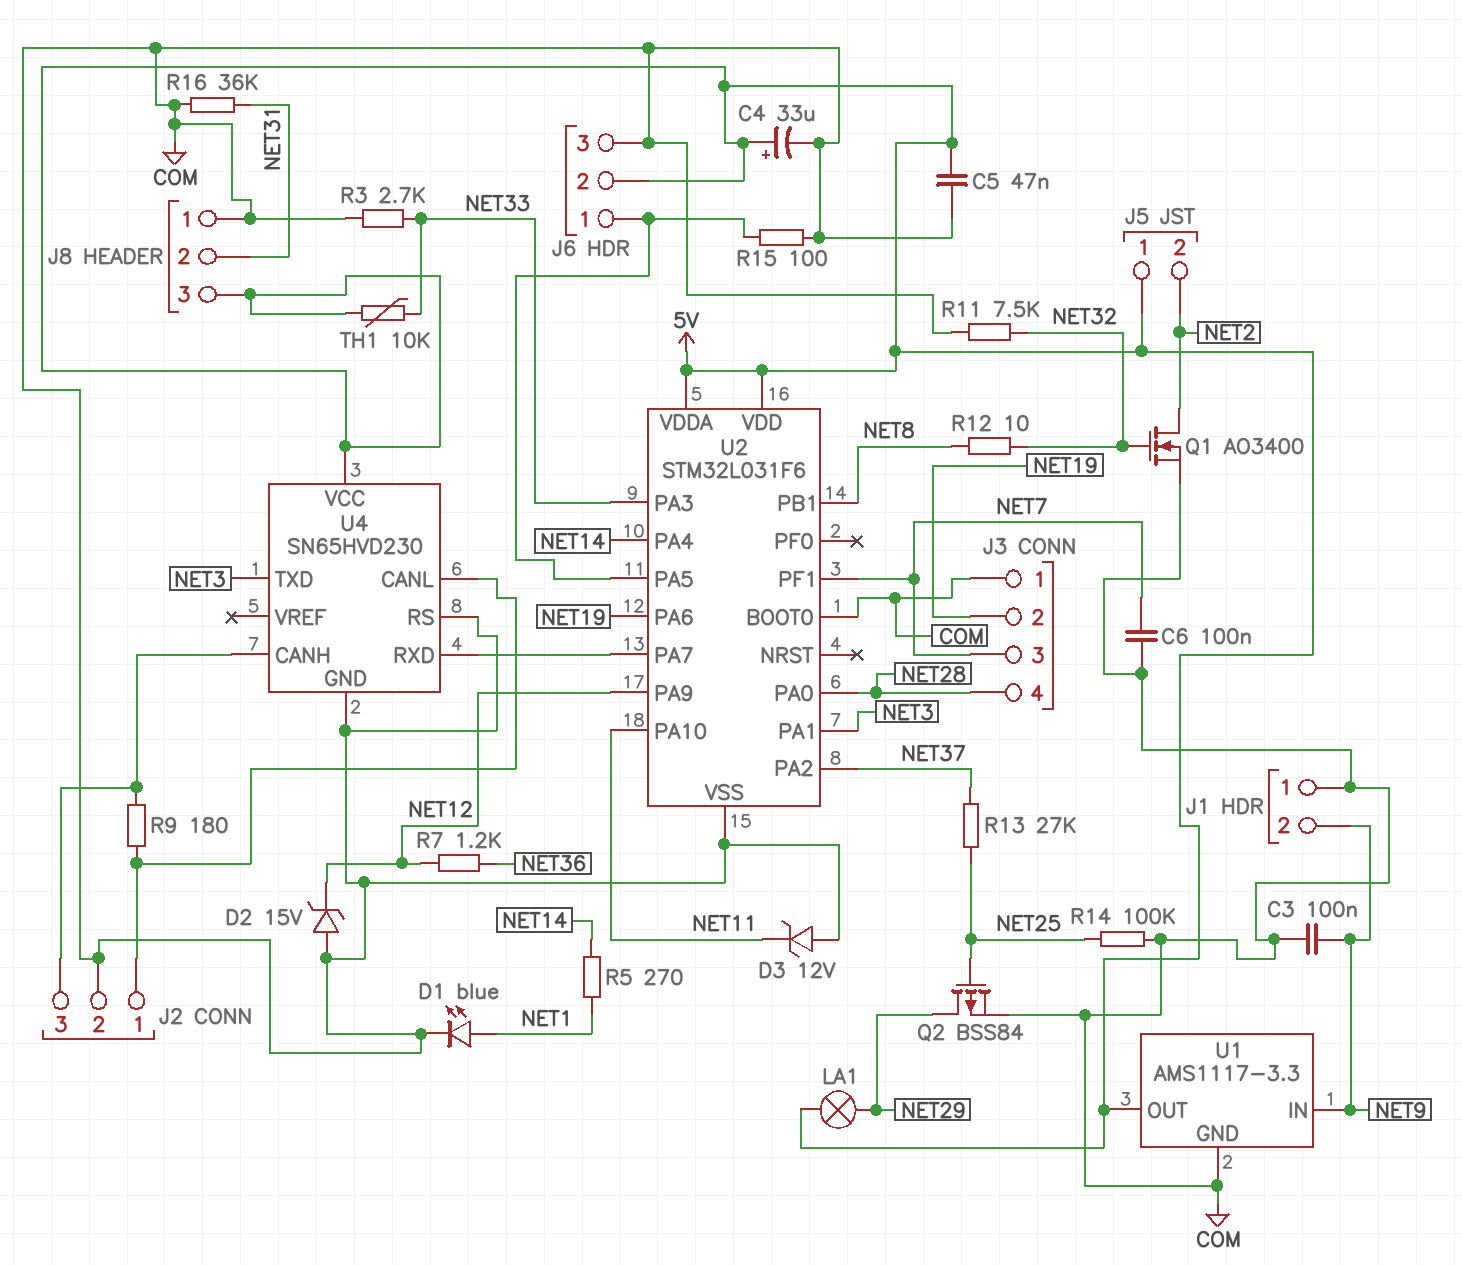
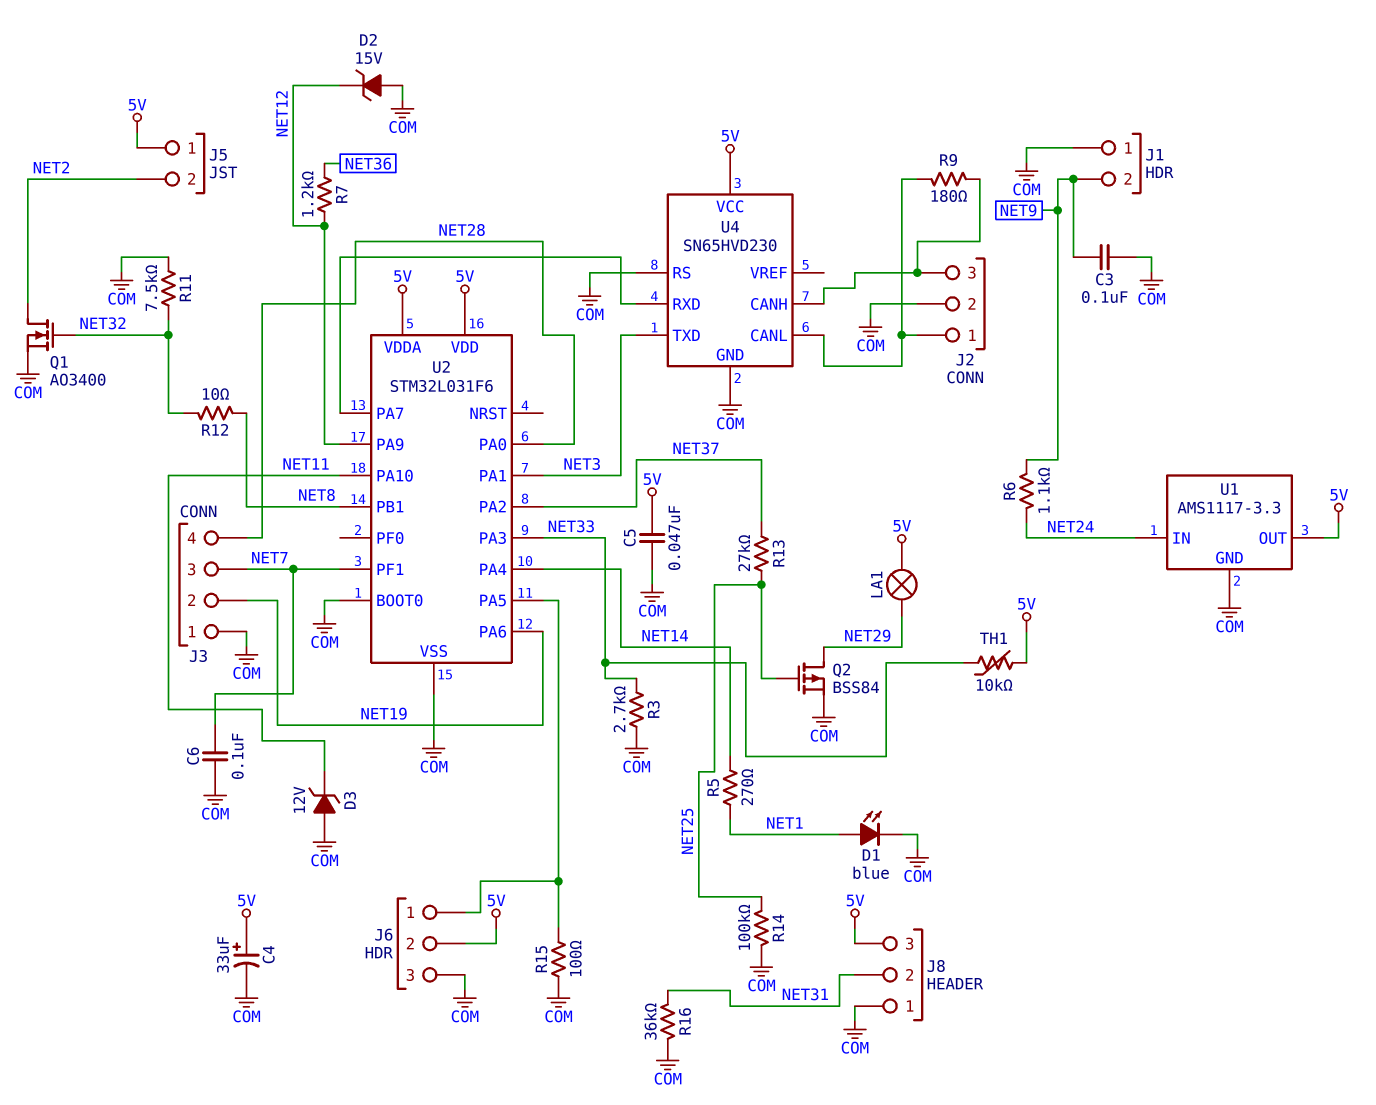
R6: none -> 1.1k (NET9, NET24)
U1 pin IN: NET9 -> NET24

